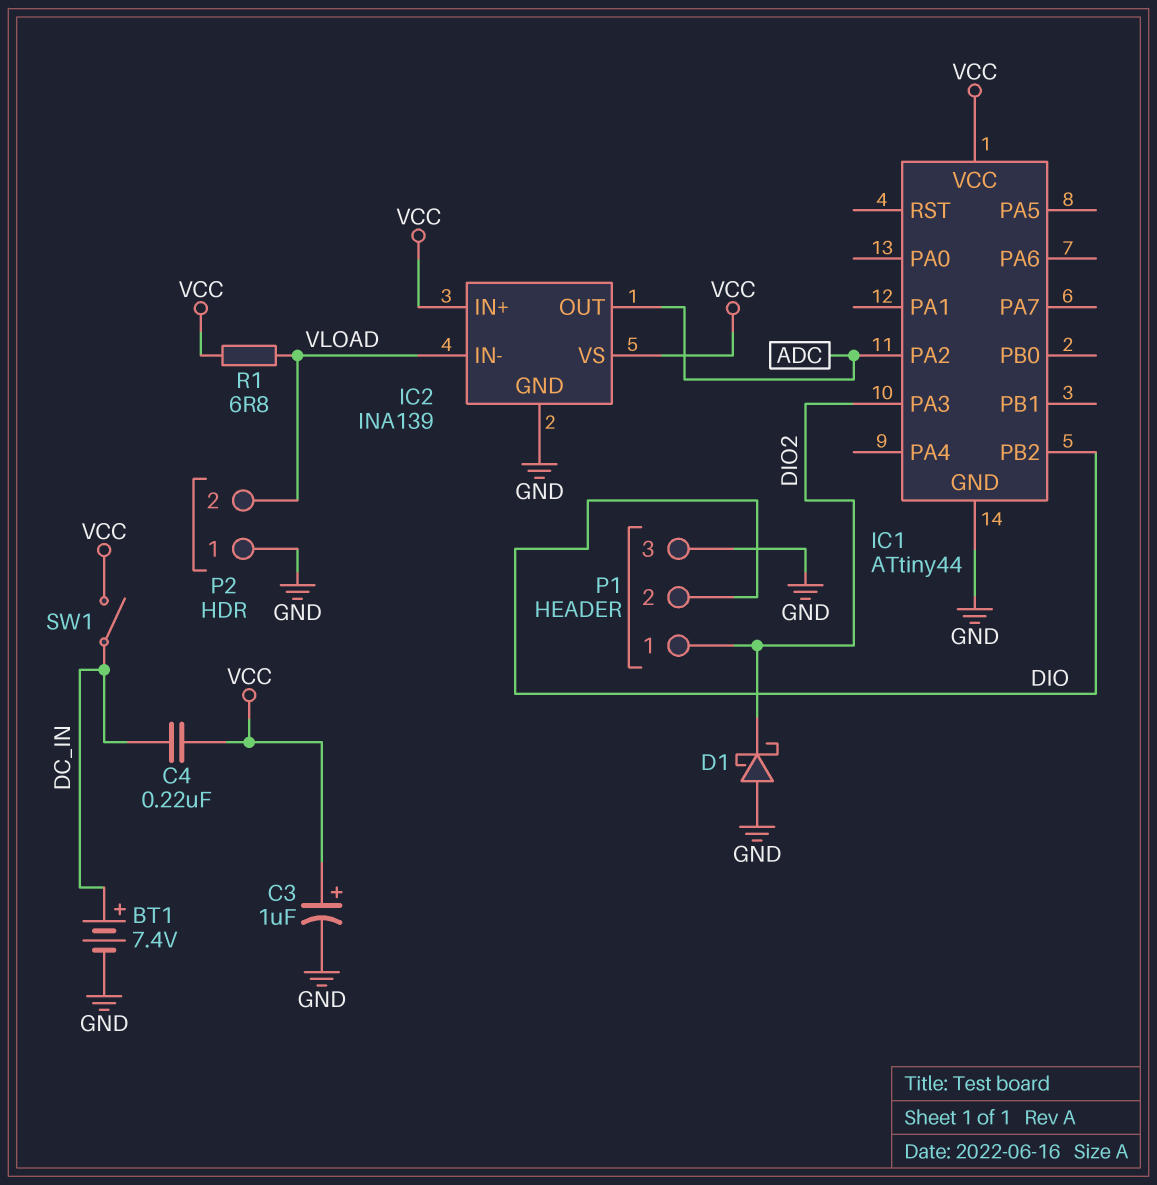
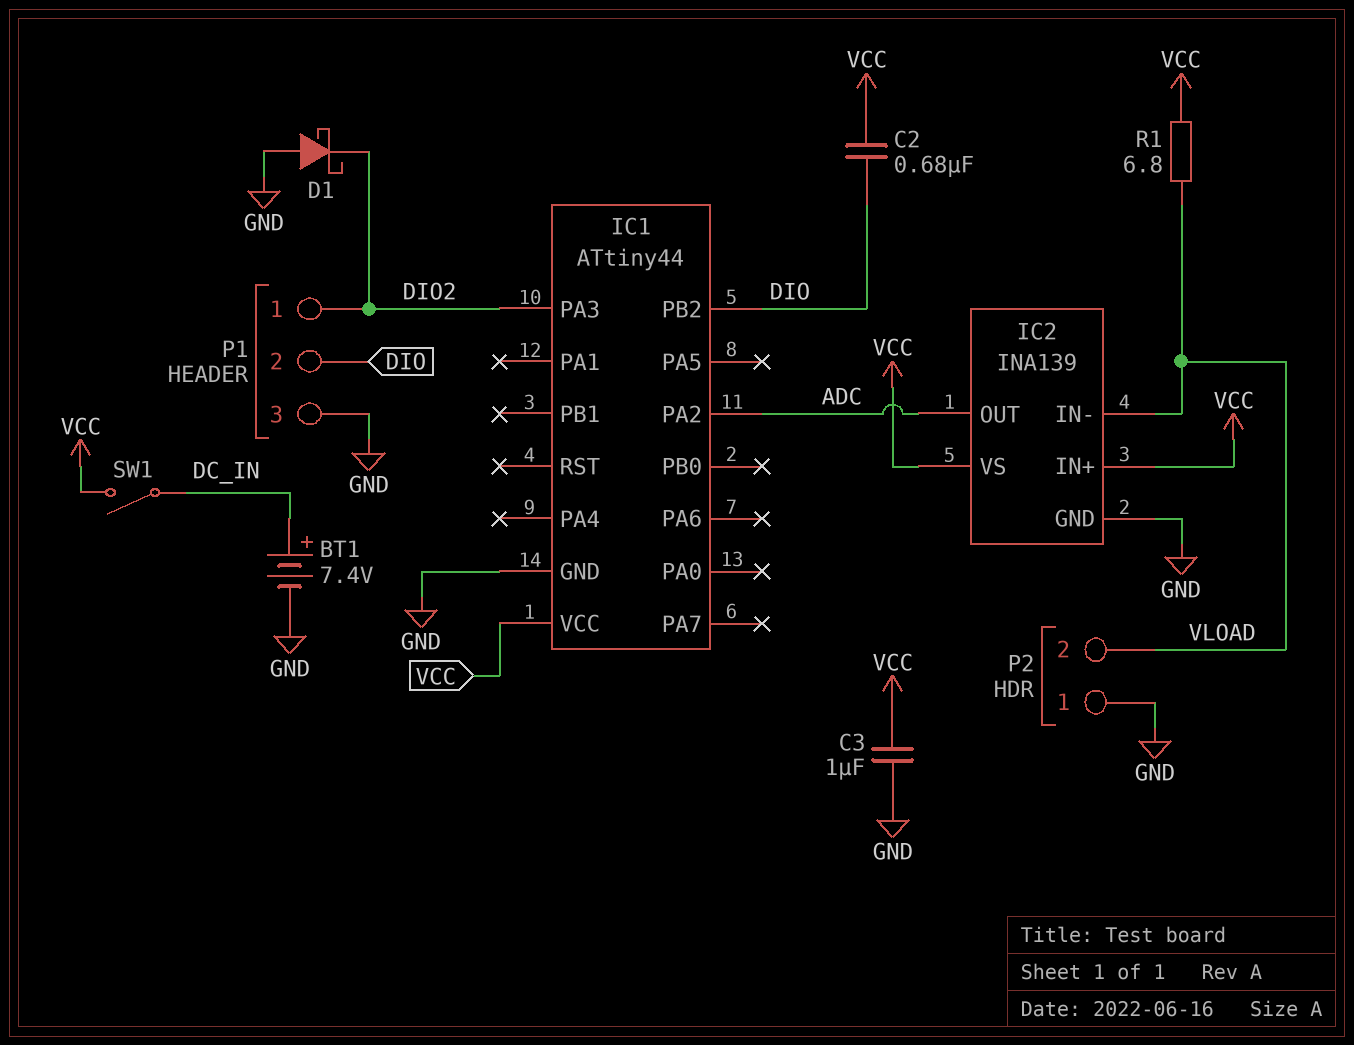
C2: none -> 680nF (DIO, VCC)
C3: 1uF (plus VCC, minus GND) -> 1uF (GND, VCC)
C4: 220nF (DC_IN, VCC) -> none

